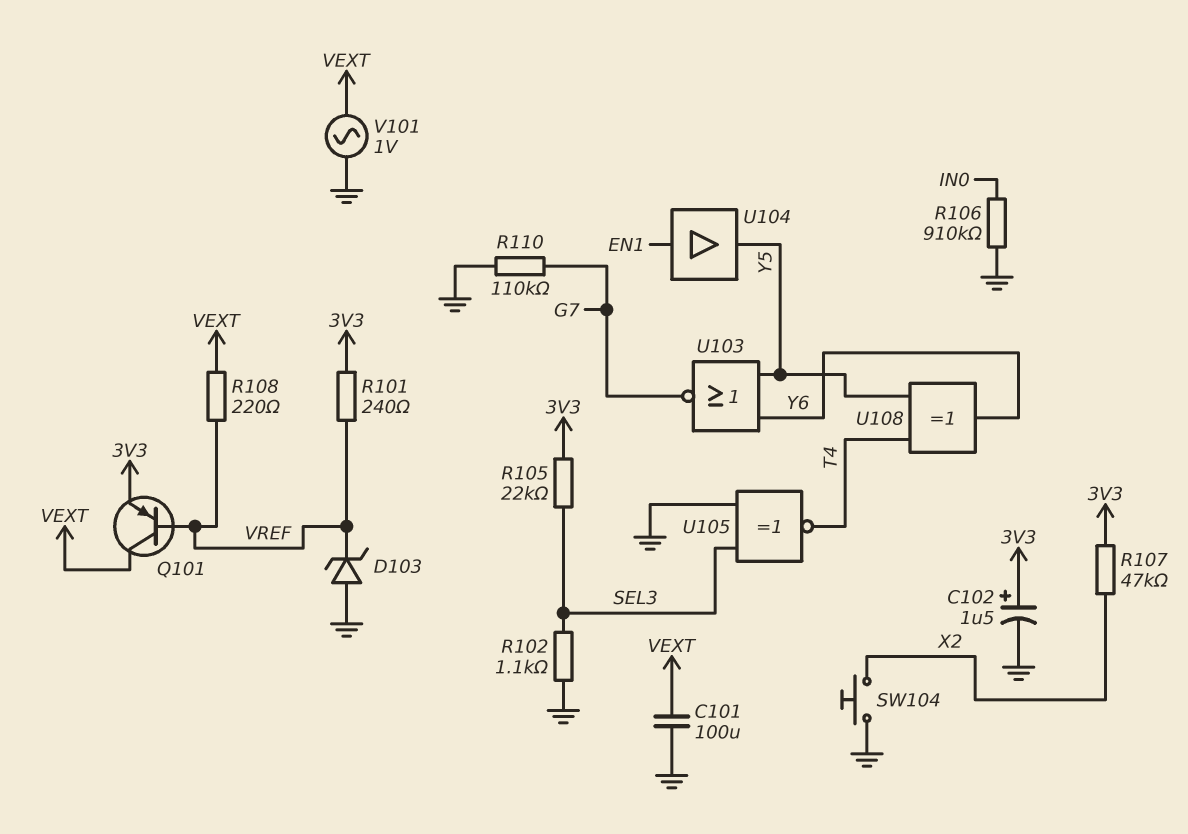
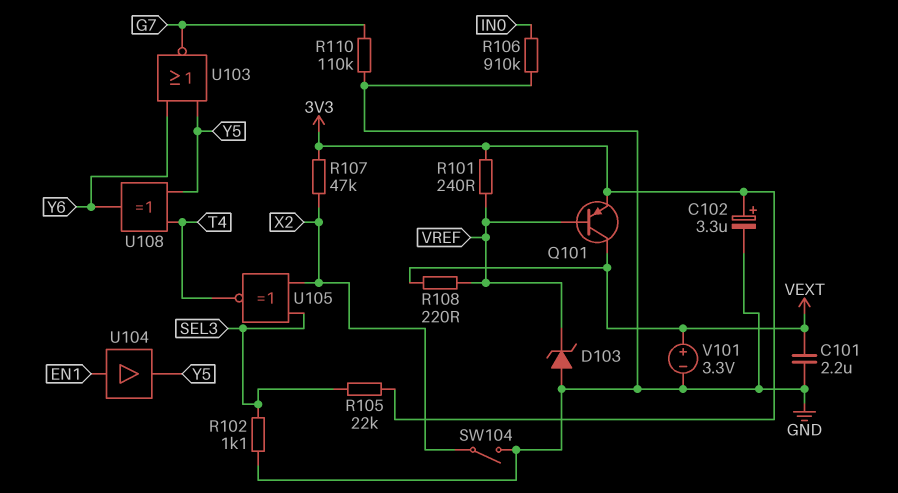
C101: 100uF (GND, VEXT) -> 2.2uF (GND, VEXT)
C102: 1.5uF (plus 3V3, minus GND) -> 3.3uF (plus 3V3, minus GND)
SW104: button (GND, X2) -> switch (GND, X2)
U105: XNOR (in GND, in SEL3, out T4) -> XNOR (in SEL3, in X2, out T4)
V101: AC 1V (GND, VEXT) -> 3.3V (plus VEXT, minus GND)

